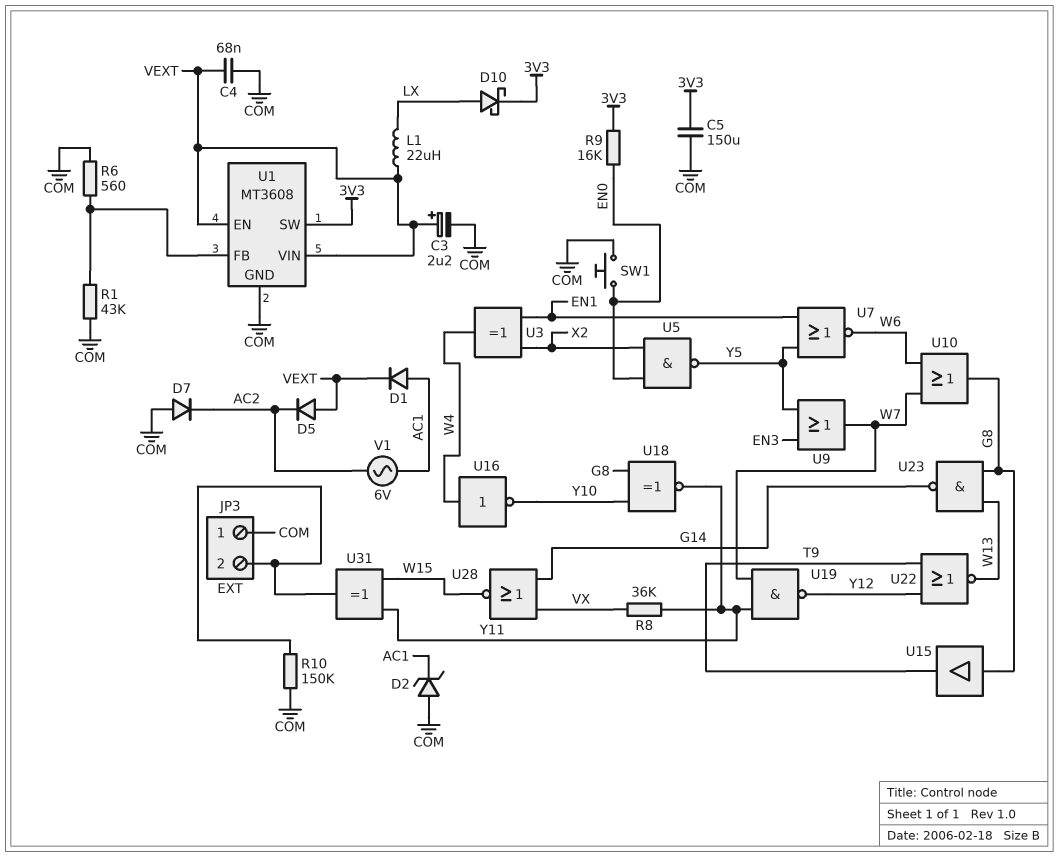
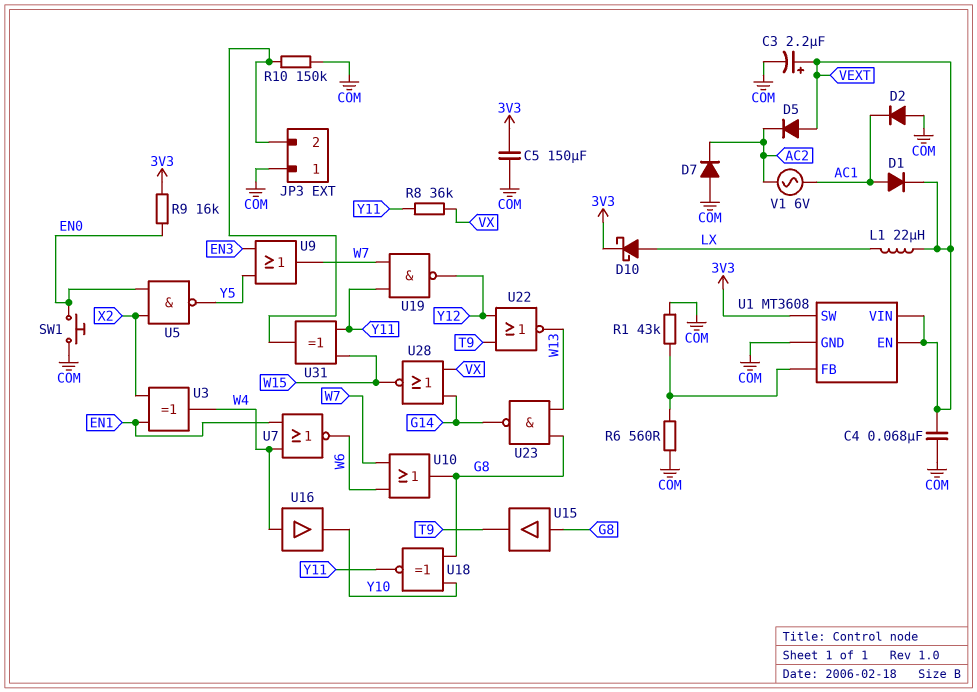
D2: zener (A COM, K AC1) -> diode (A COM, K AC1)
U7: NOR (in EN1, in Y5, out W6) -> NOR (in EN1, in W4, out W6)
U16: NOT (in W4, out Y10) -> buffer (in W4, out Y10)

